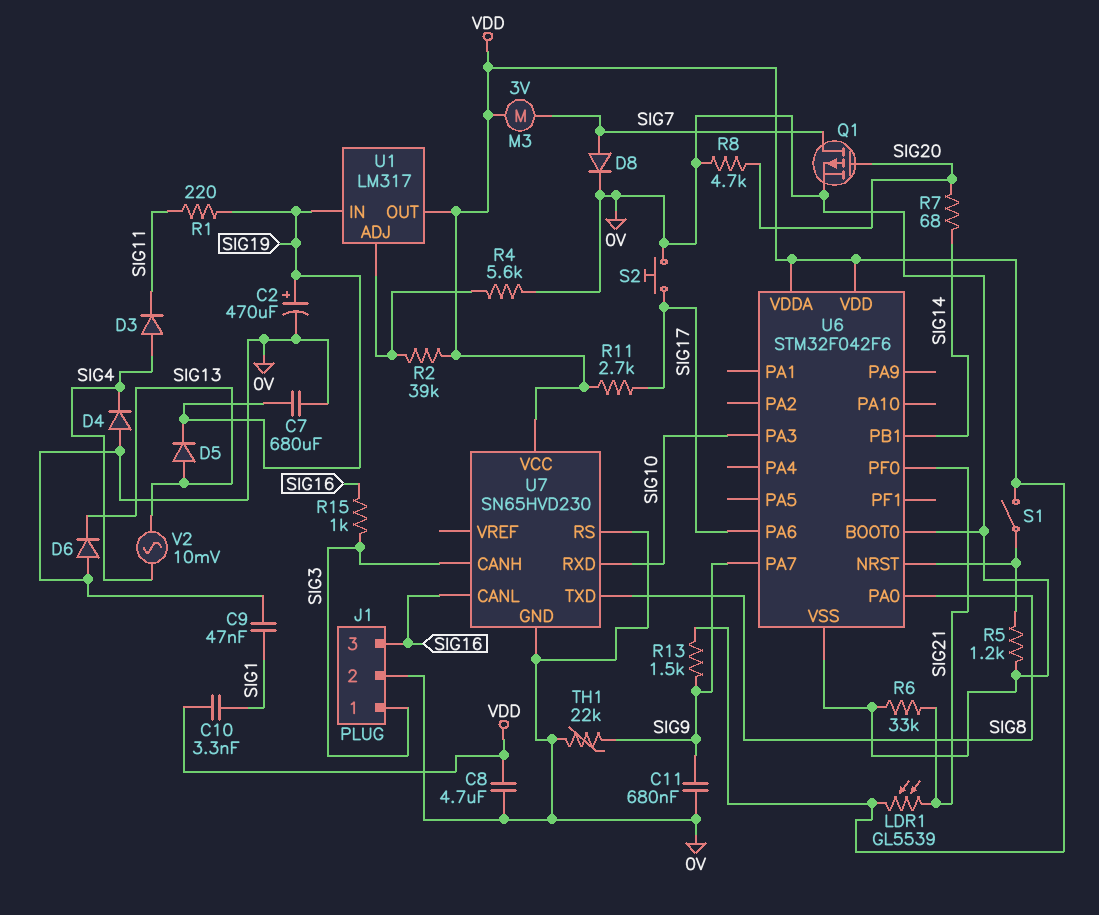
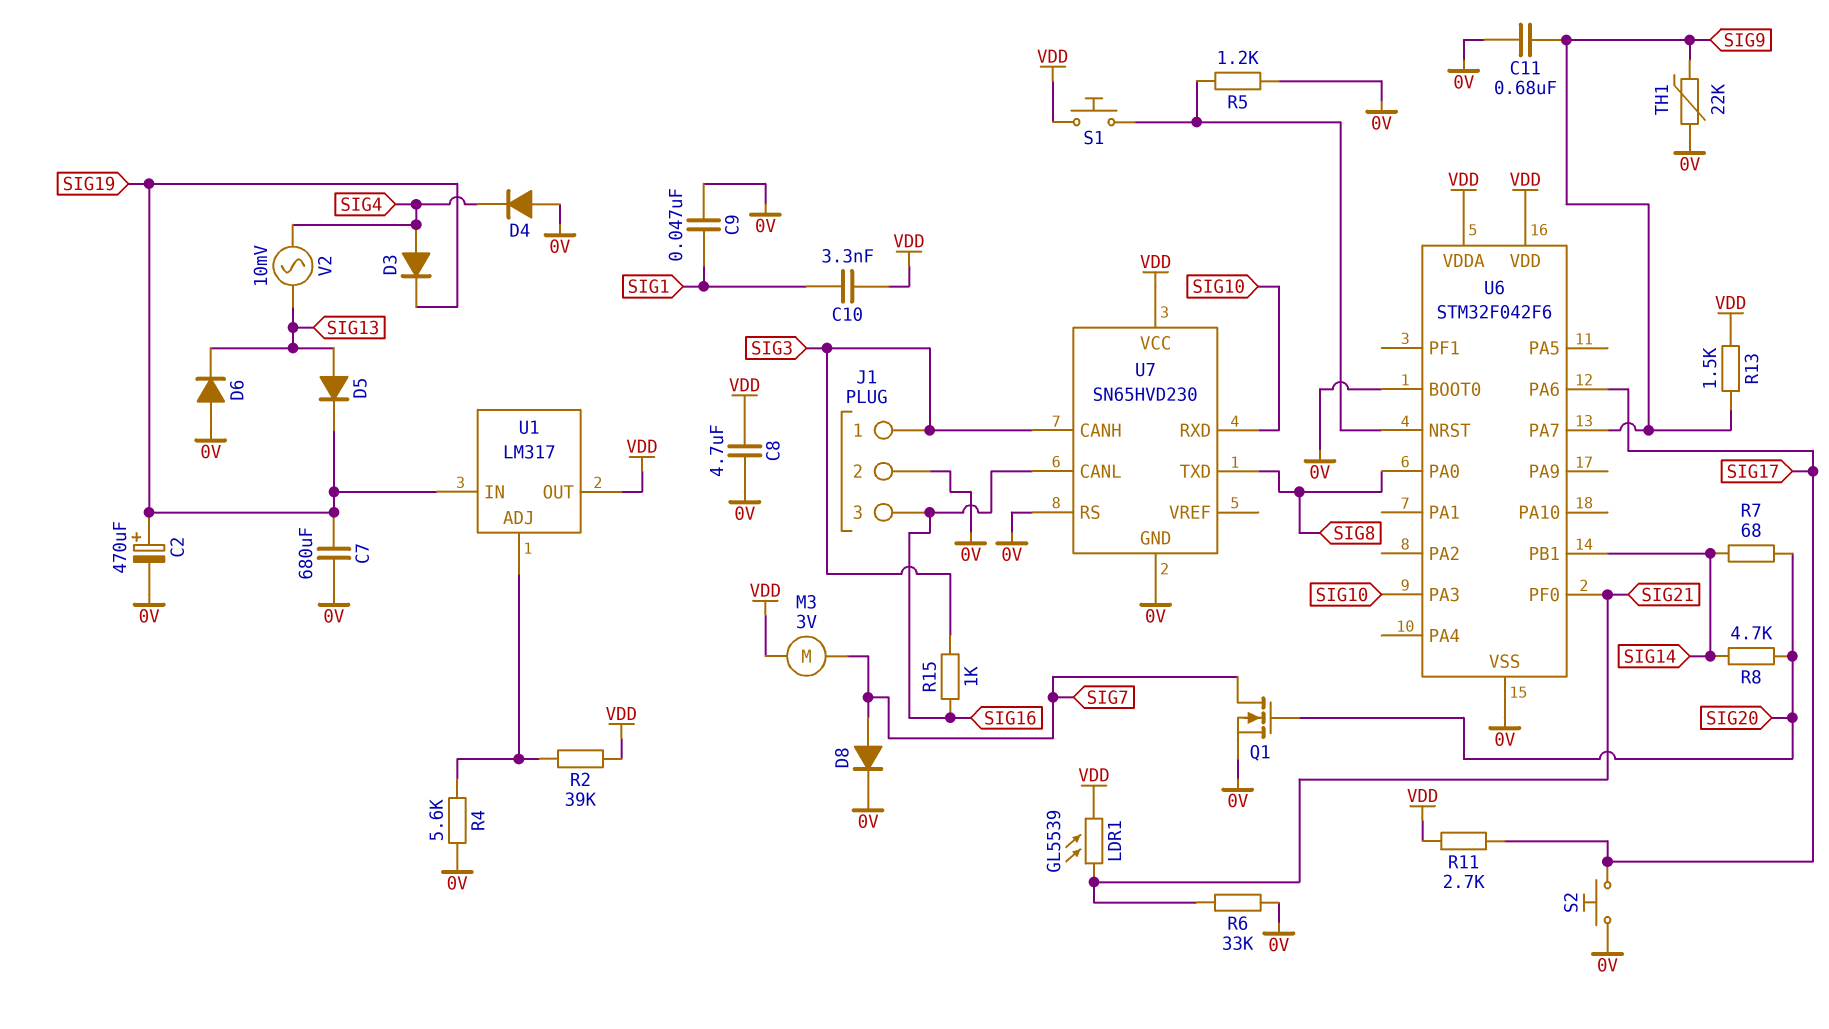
D3: diode (A SIG4, K SIG11) -> diode (A SIG4, K SIG19)
Q1: PMOS (G SIG20, D SIG7, S 0V) -> NMOS (G SIG20, D SIG7, S 0V)
R1: 220 (SIG11, SIG19) -> none
R8: 4.7k (0V, SIG20) -> 4.7k (SIG14, SIG20)
S1: switch (U6/NRST, VDD) -> button (U6/NRST, VDD)

